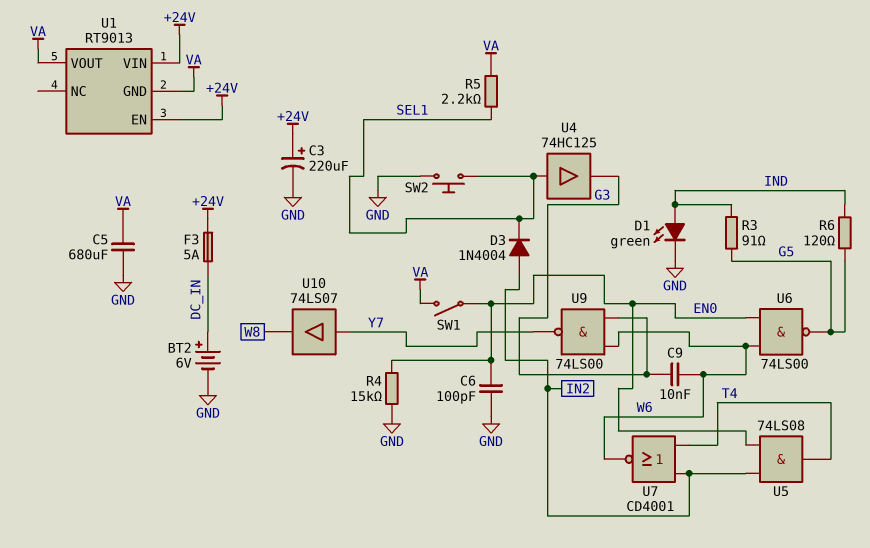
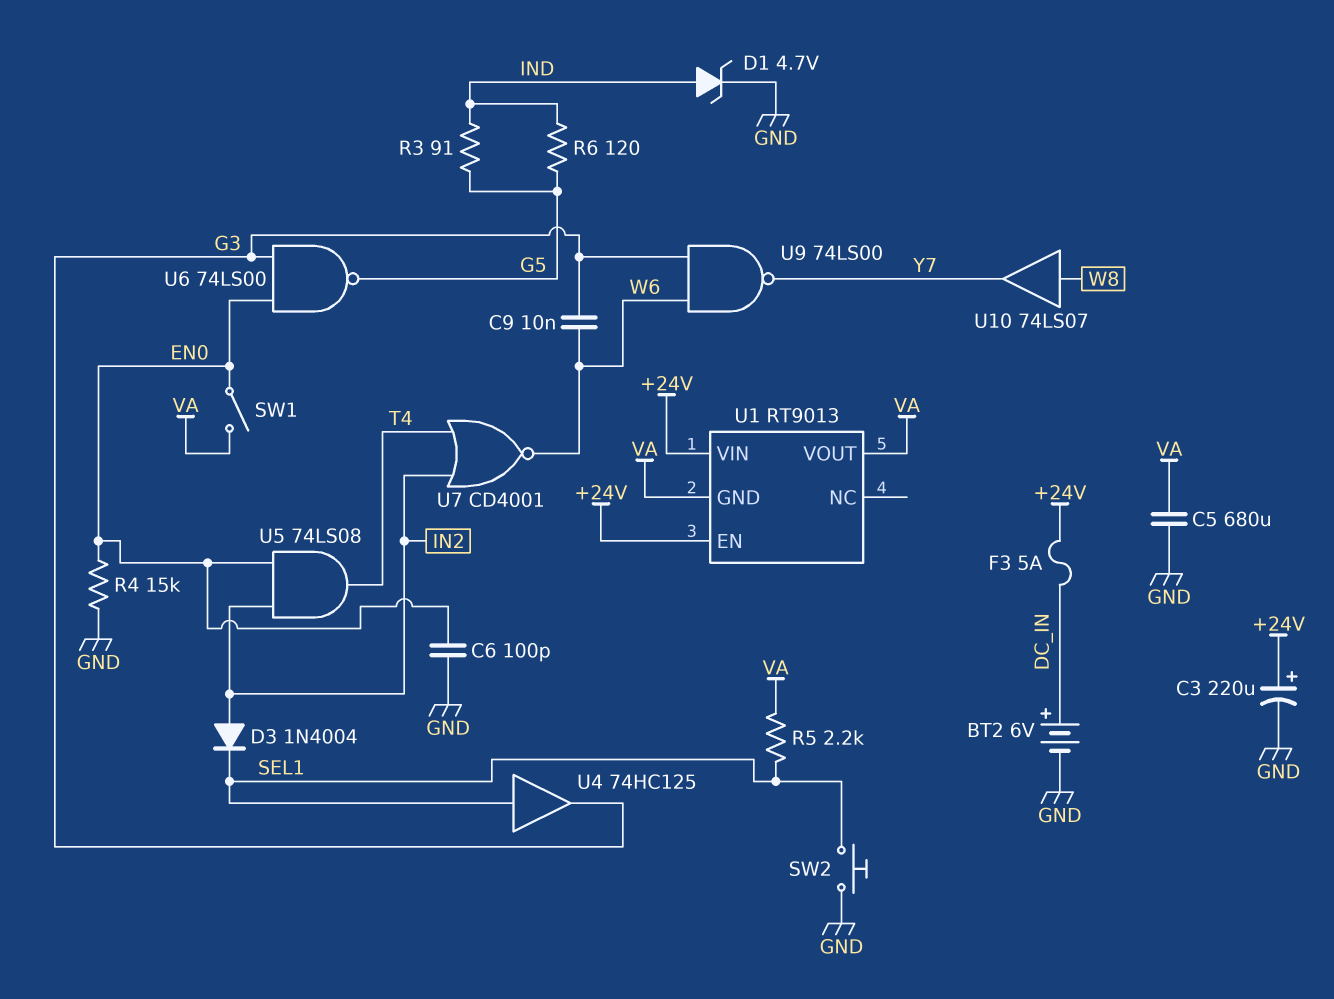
D1: LED green (A IND, K GND) -> zener 4.7V (A IND, K GND)
U6: NAND 74LS00 (in EN0, in W6, out G5) -> NAND 74LS00 (in EN0, in G3, out G5)
U10: buffer 74LS07 (in Y7, out W8) -> buffer 74LS07 (in W8, out Y7)

